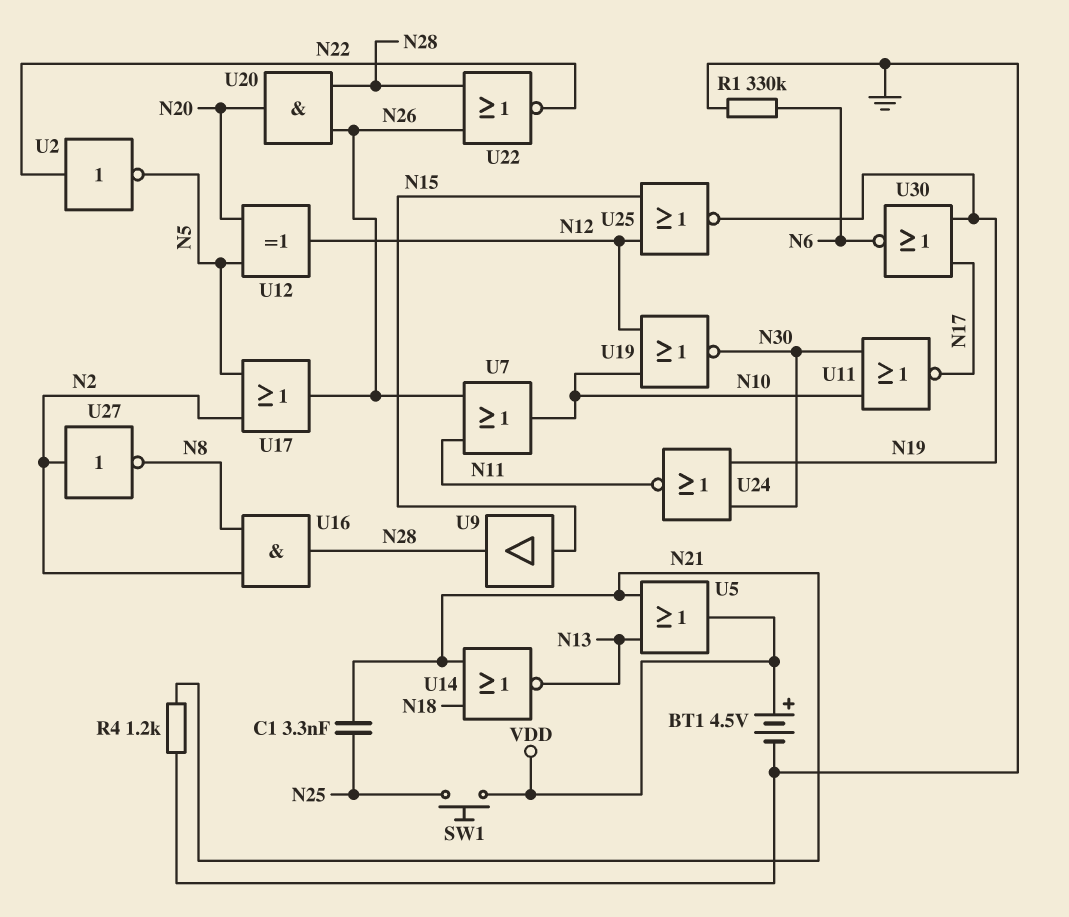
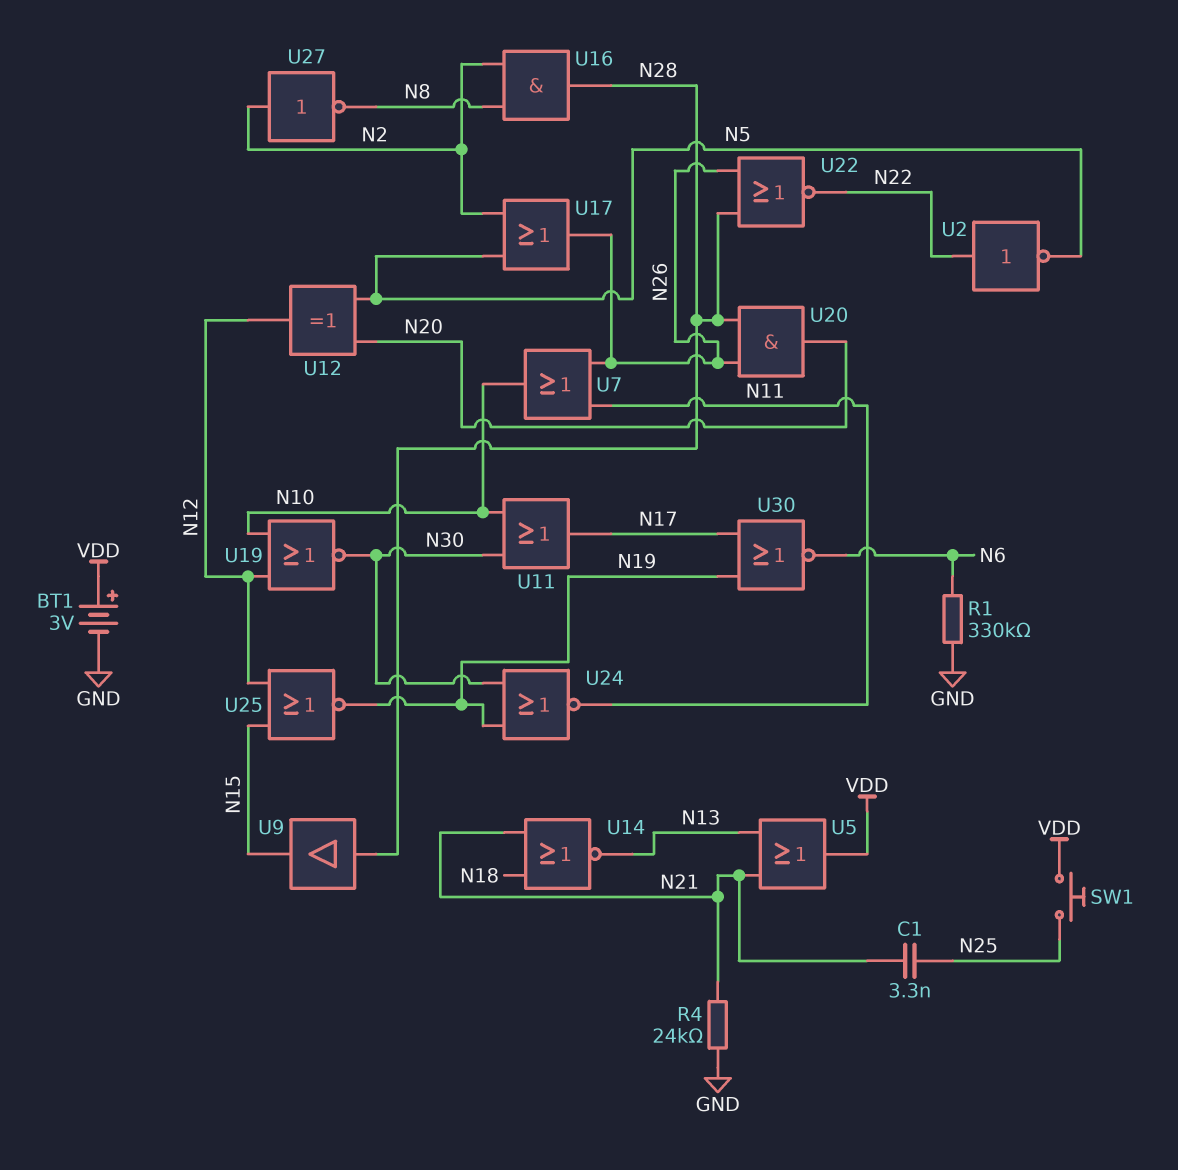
BT1: 4.5V (plus VDD, minus GND) -> 3V (plus VDD, minus GND)
R4: 1.2k (GND, N21) -> 24k (GND, N21)
U9: buffer (in N15, out N28) -> buffer (in N28, out N15)
U11: NOR (in N10, in N30, out N17) -> OR (in N10, in N30, out N17)

